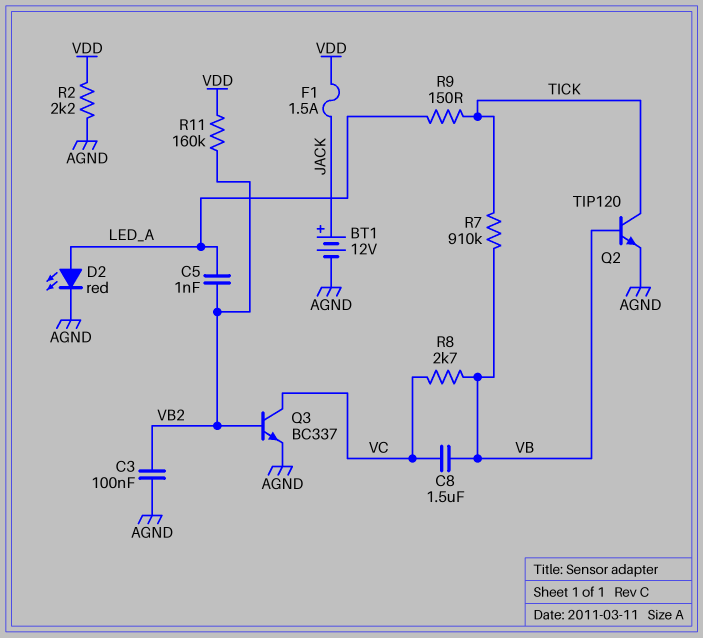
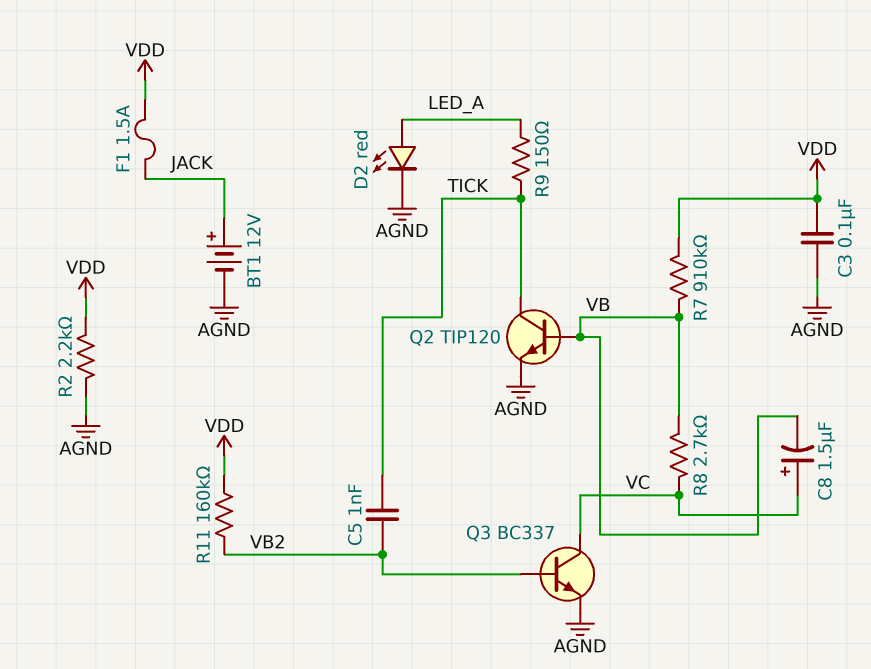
C3: 100nF (AGND, VB2) -> 100nF (AGND, VDD)
C5: 1nF (LED_A, VB2) -> 1nF (TICK, VB2)
C8: 1.5uF (VB, VC) -> 1.5uF (plus VC, minus VB)
R7: 910k (TICK, VB) -> 910k (VB, VDD)

